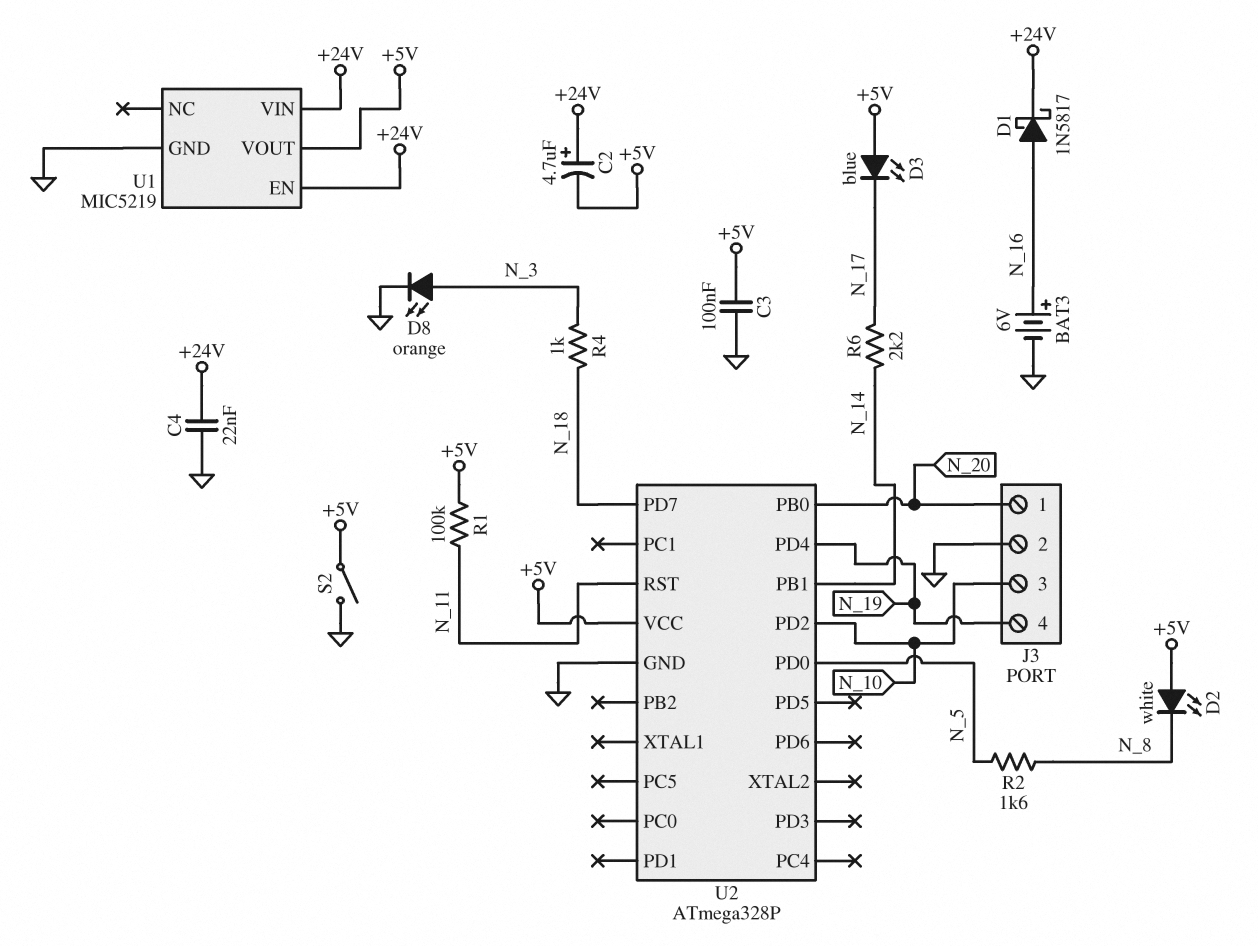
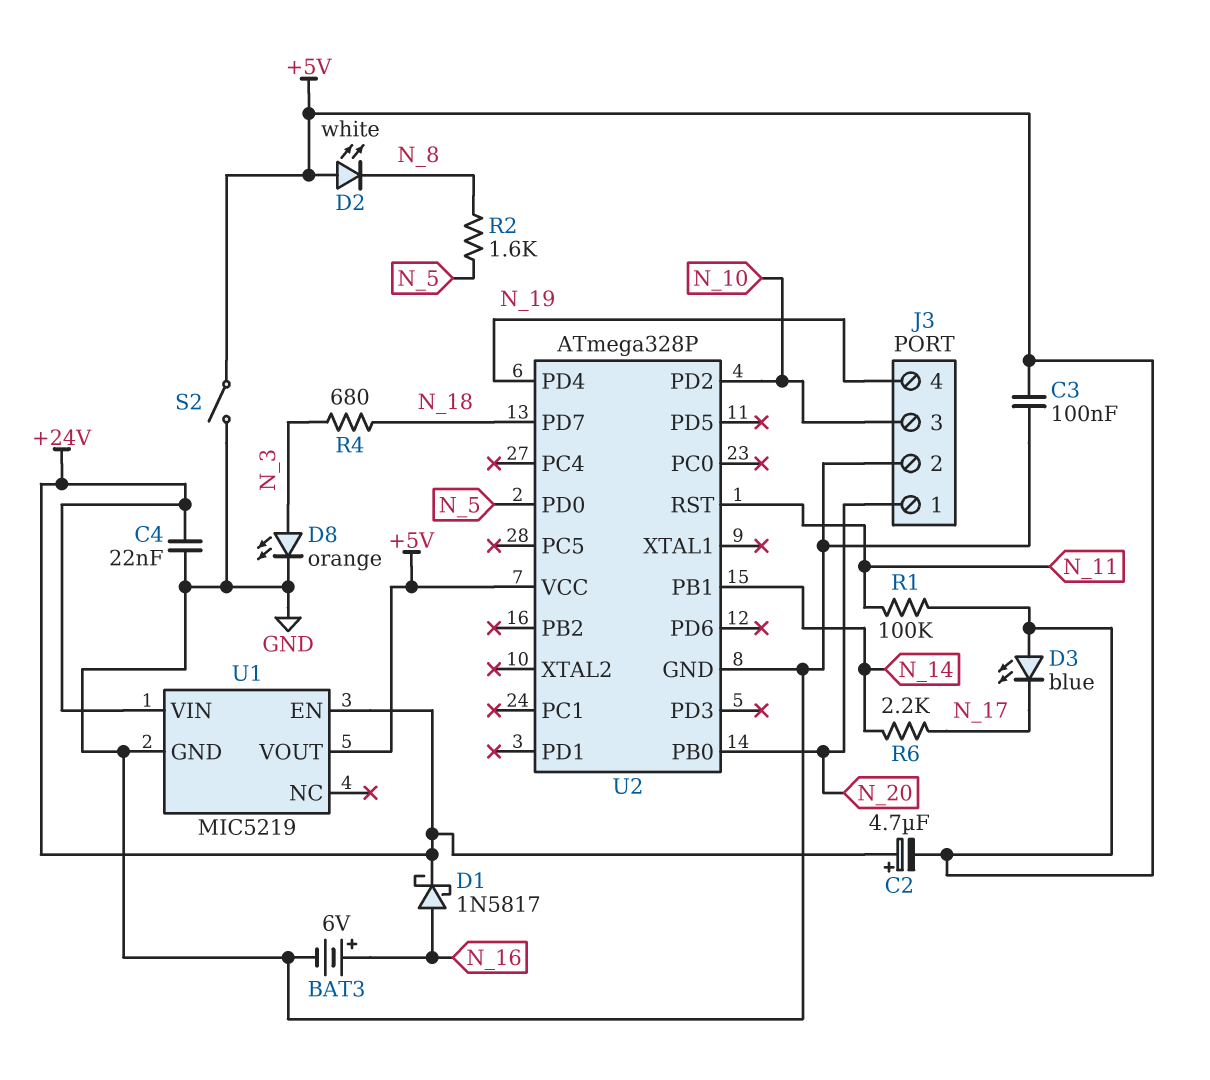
R4: 1k (N_3, N_18) -> 680 (N_3, N_18)

